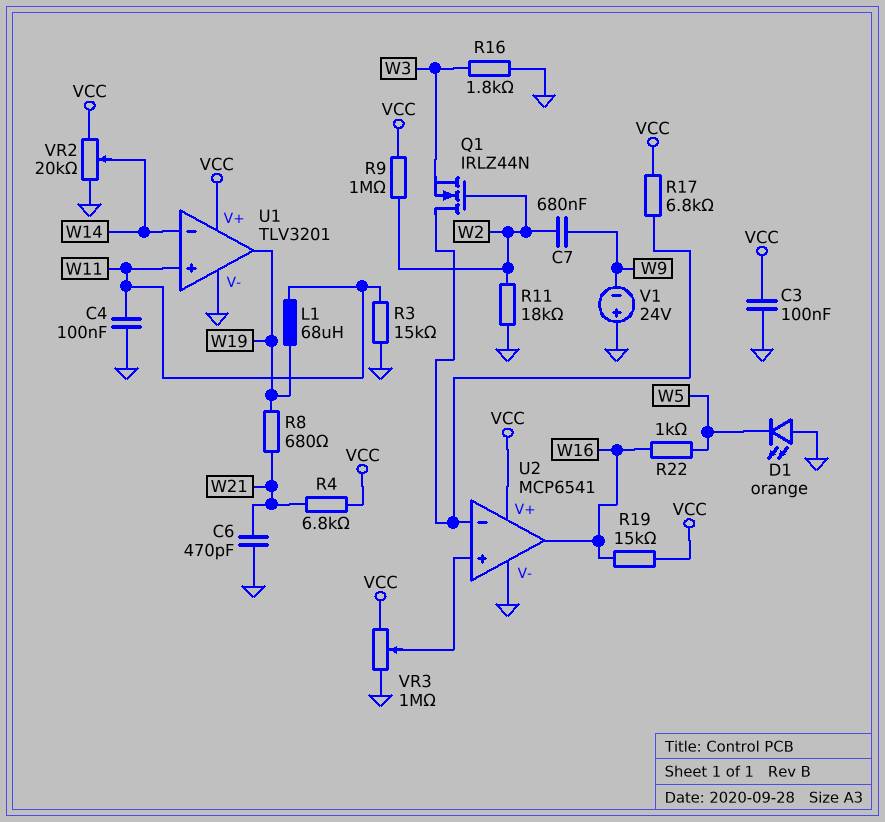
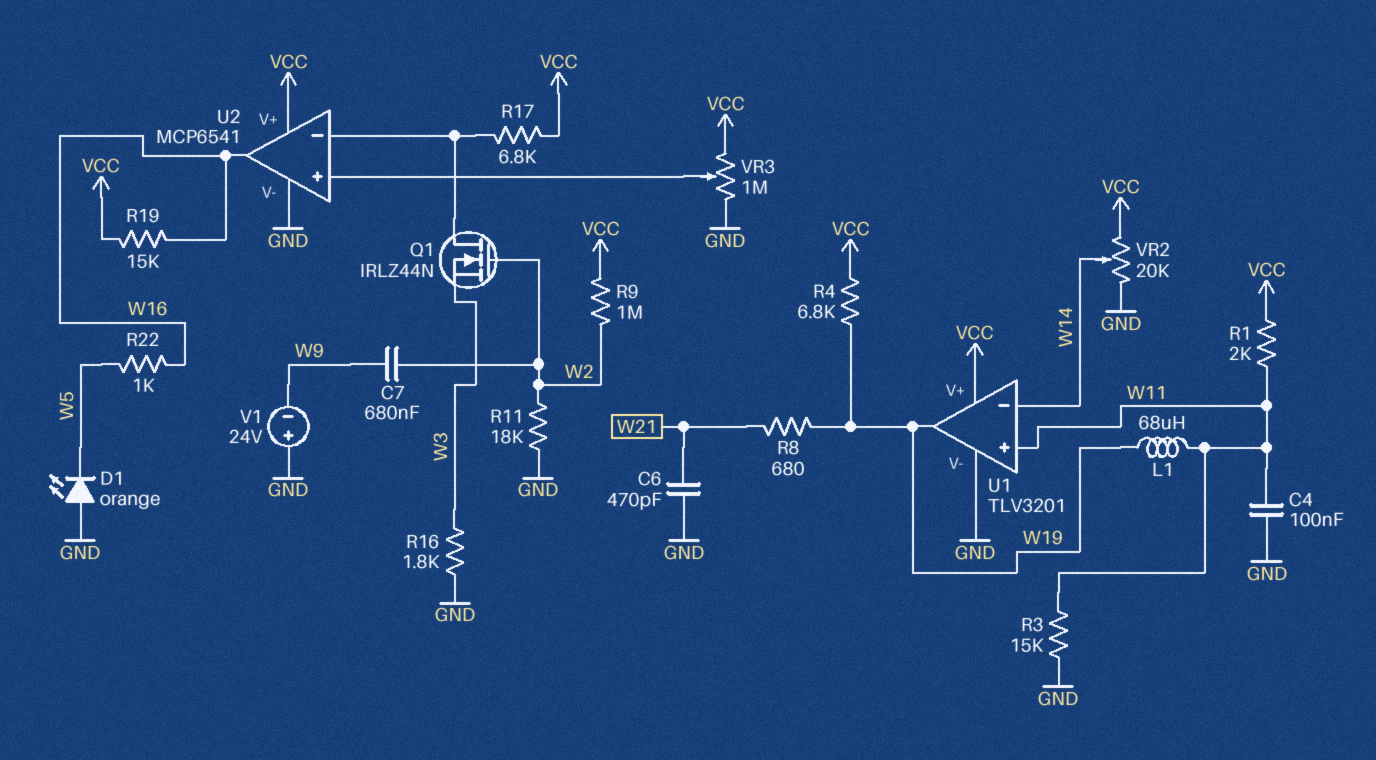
C3: 100nF (GND, VCC) -> none
R1: none -> 2k (VCC, W11)
R4: 6.8k (VCC, W21) -> 6.8k (VCC, W19)

